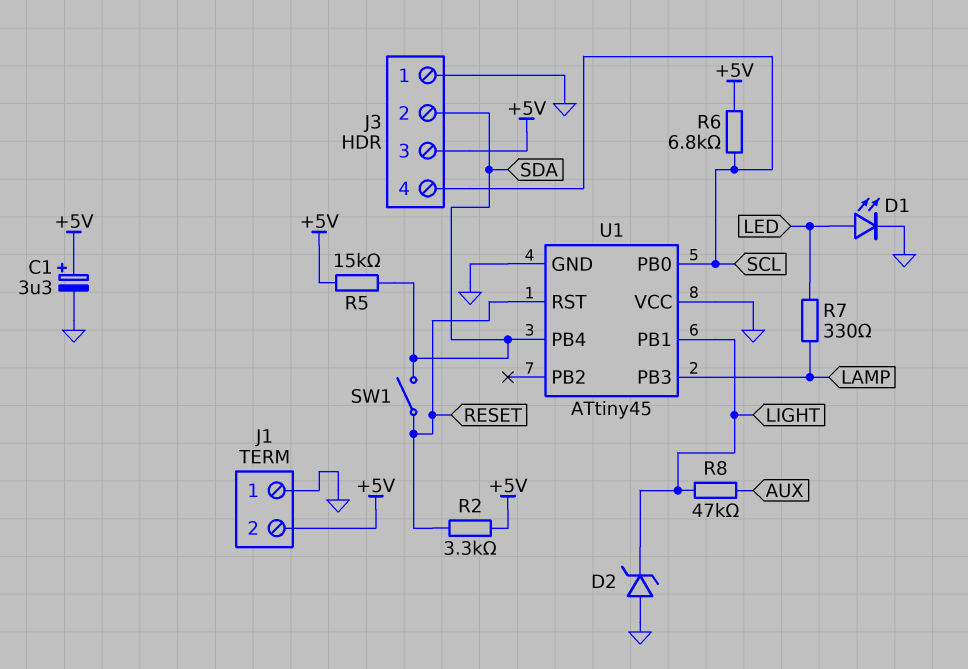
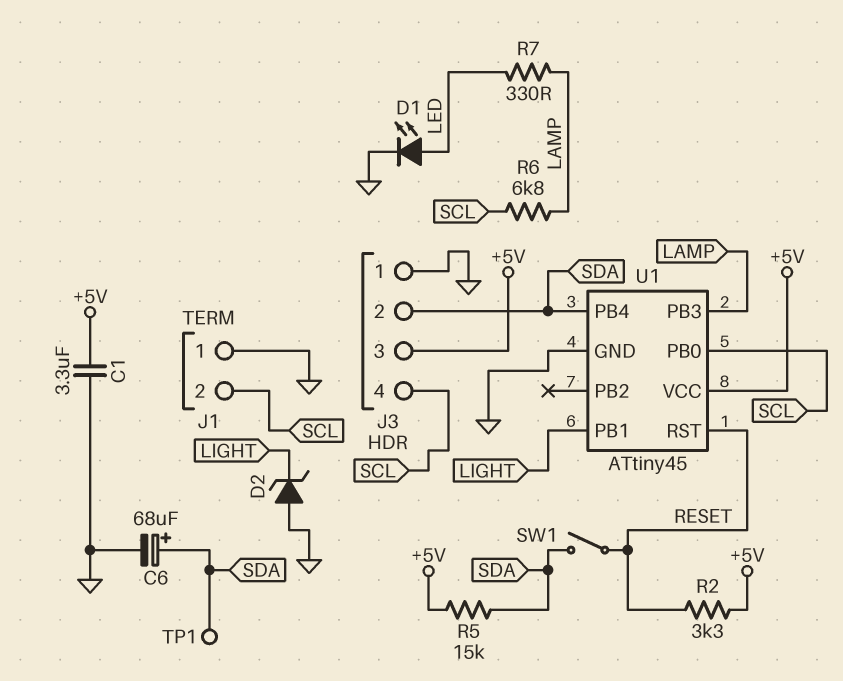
C1: 3.3uF (plus +5V, minus GND) -> 3.3uF (+5V, GND)
C6: none -> 68uF (plus SDA, minus GND)
J1 pin 2: +5V -> SCL
R6: 6.8k (+5V, SCL) -> 6.8k (LAMP, SCL)
R8: 47k (AUX, LIGHT) -> none
TP1: none -> test point (SDA)
U1 pin VCC: GND -> +5V

